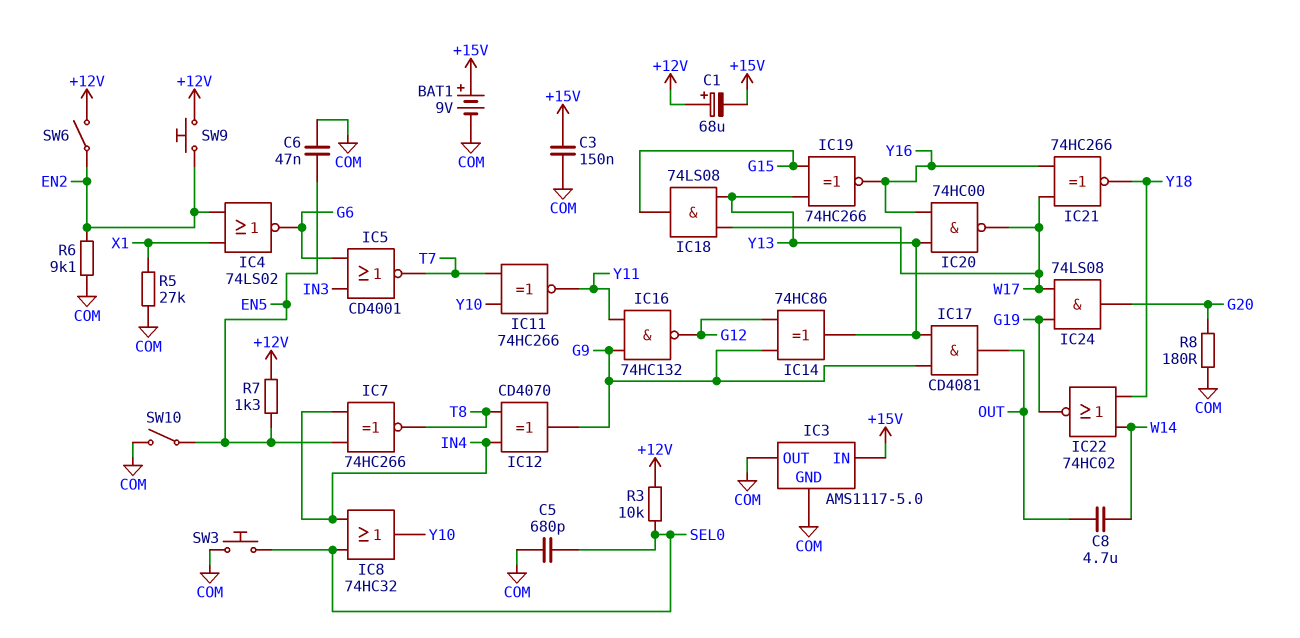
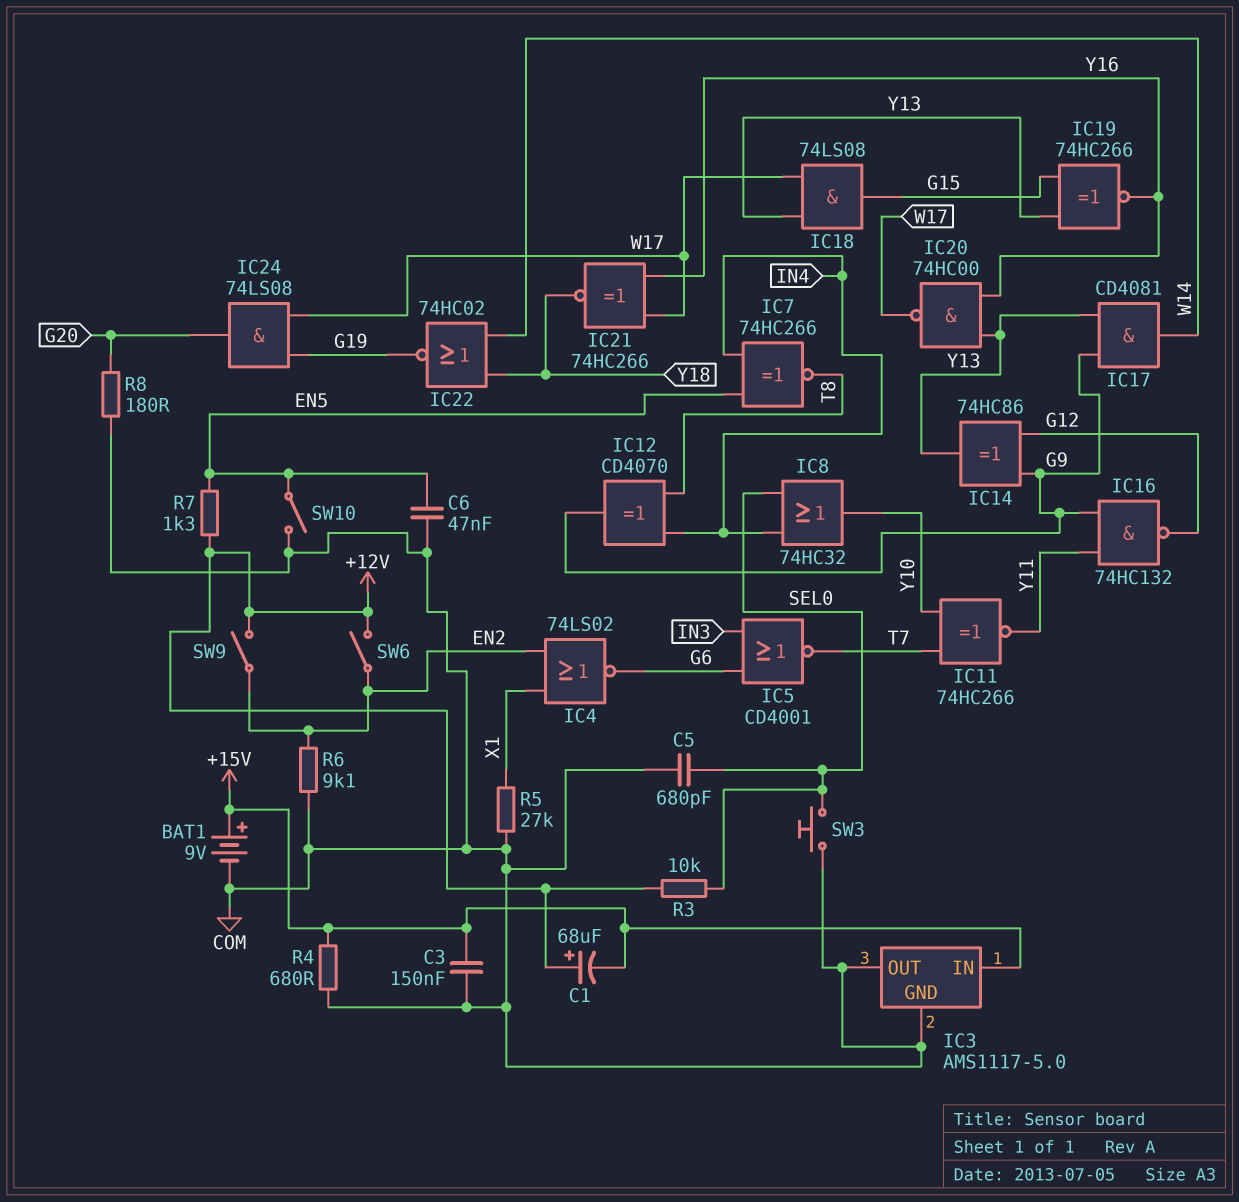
C8: 4.7uF (OUT, W14) -> none
IC17: AND CD4081 (in G9, in Y13, out OUT) -> AND CD4081 (in G9, in Y13, out W14)
R4: none -> 680 (+15V, COM)
SW9: button (+12V, EN2) -> switch (+12V, EN2)

